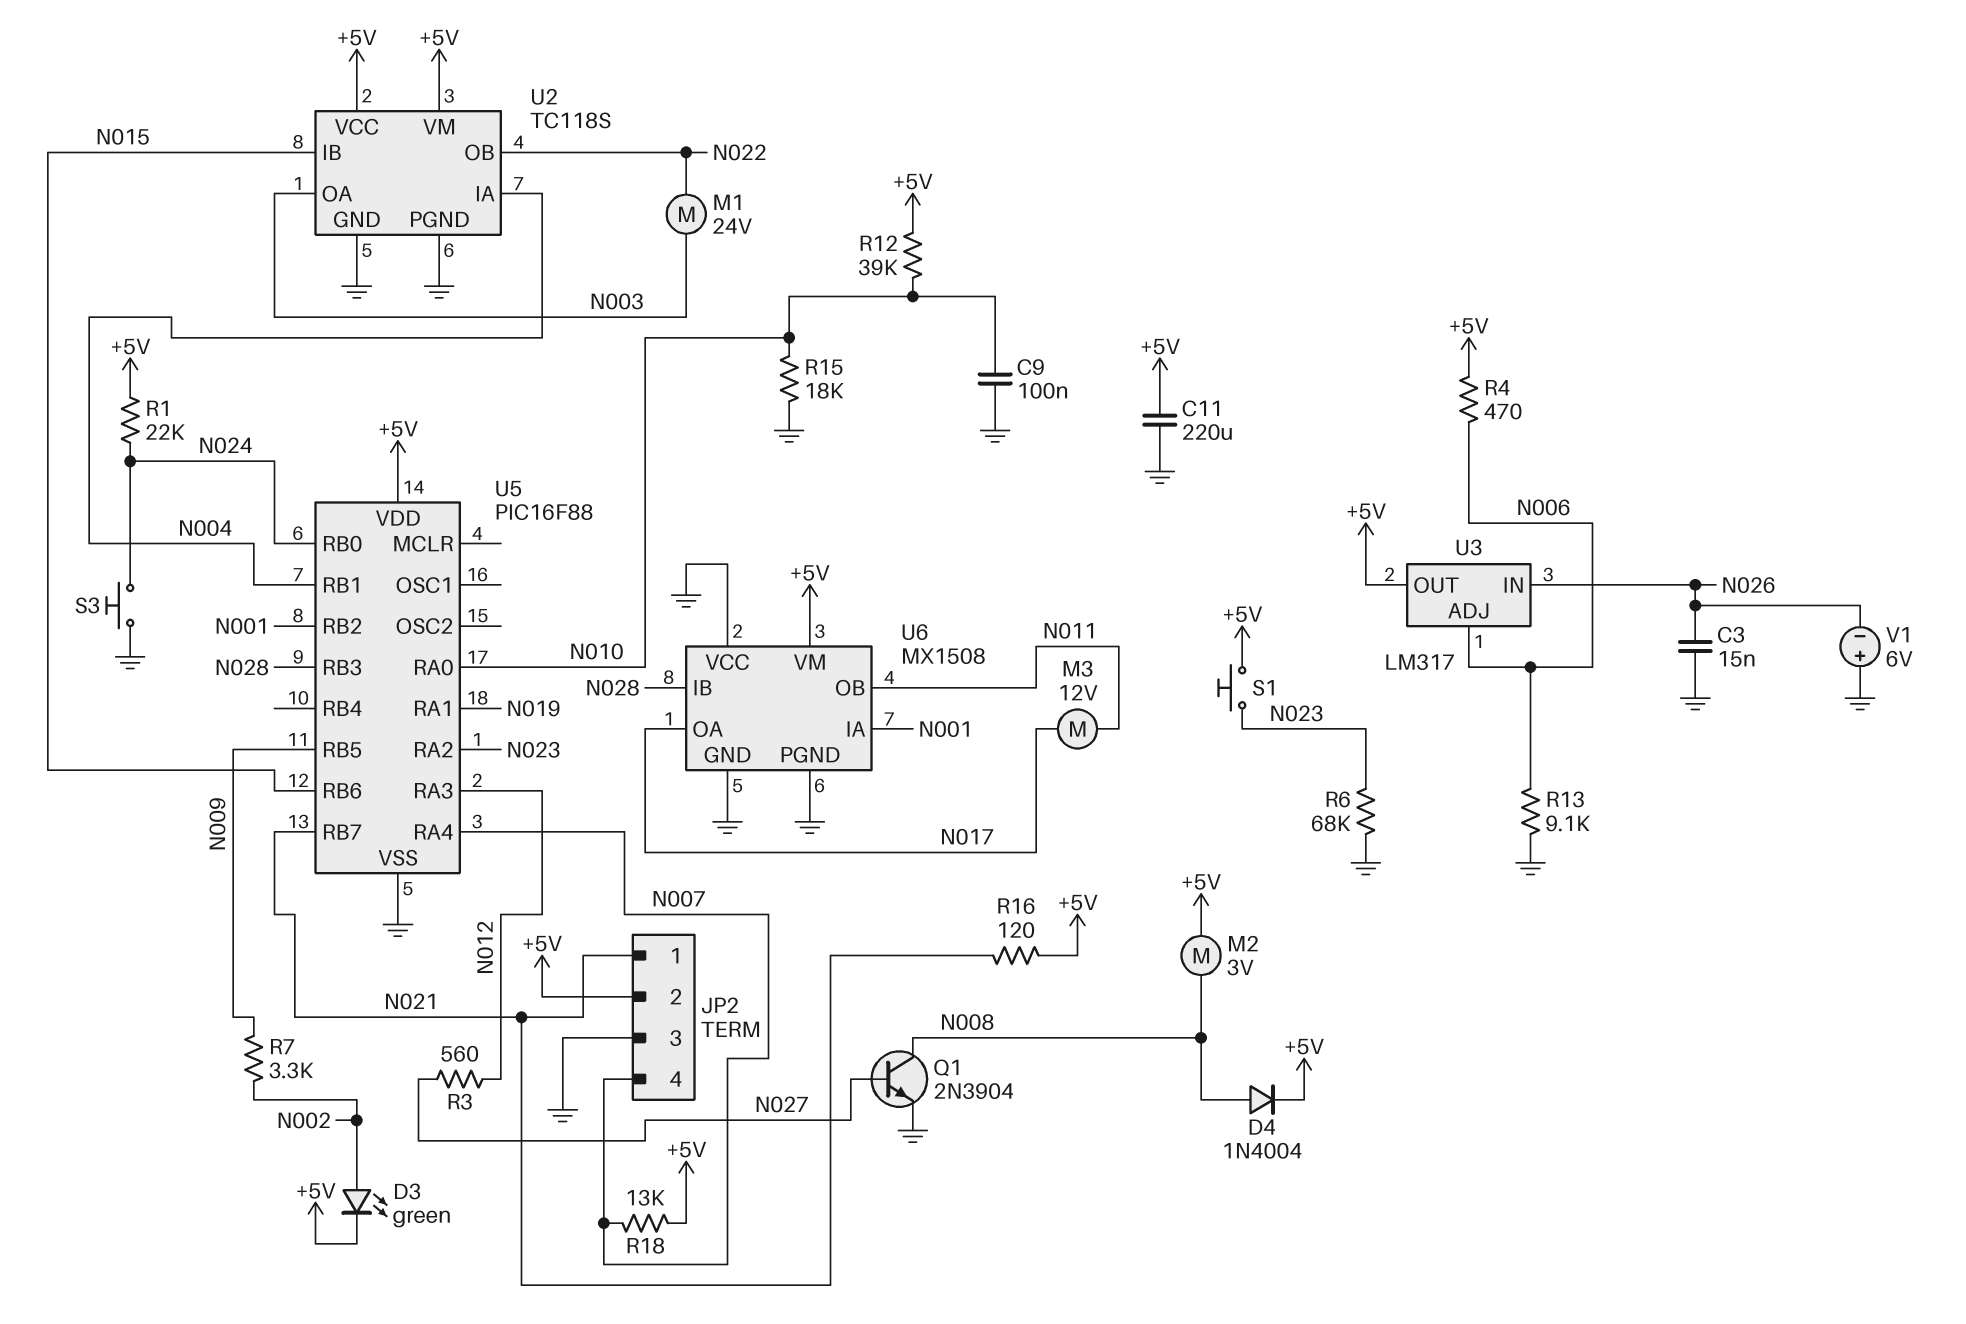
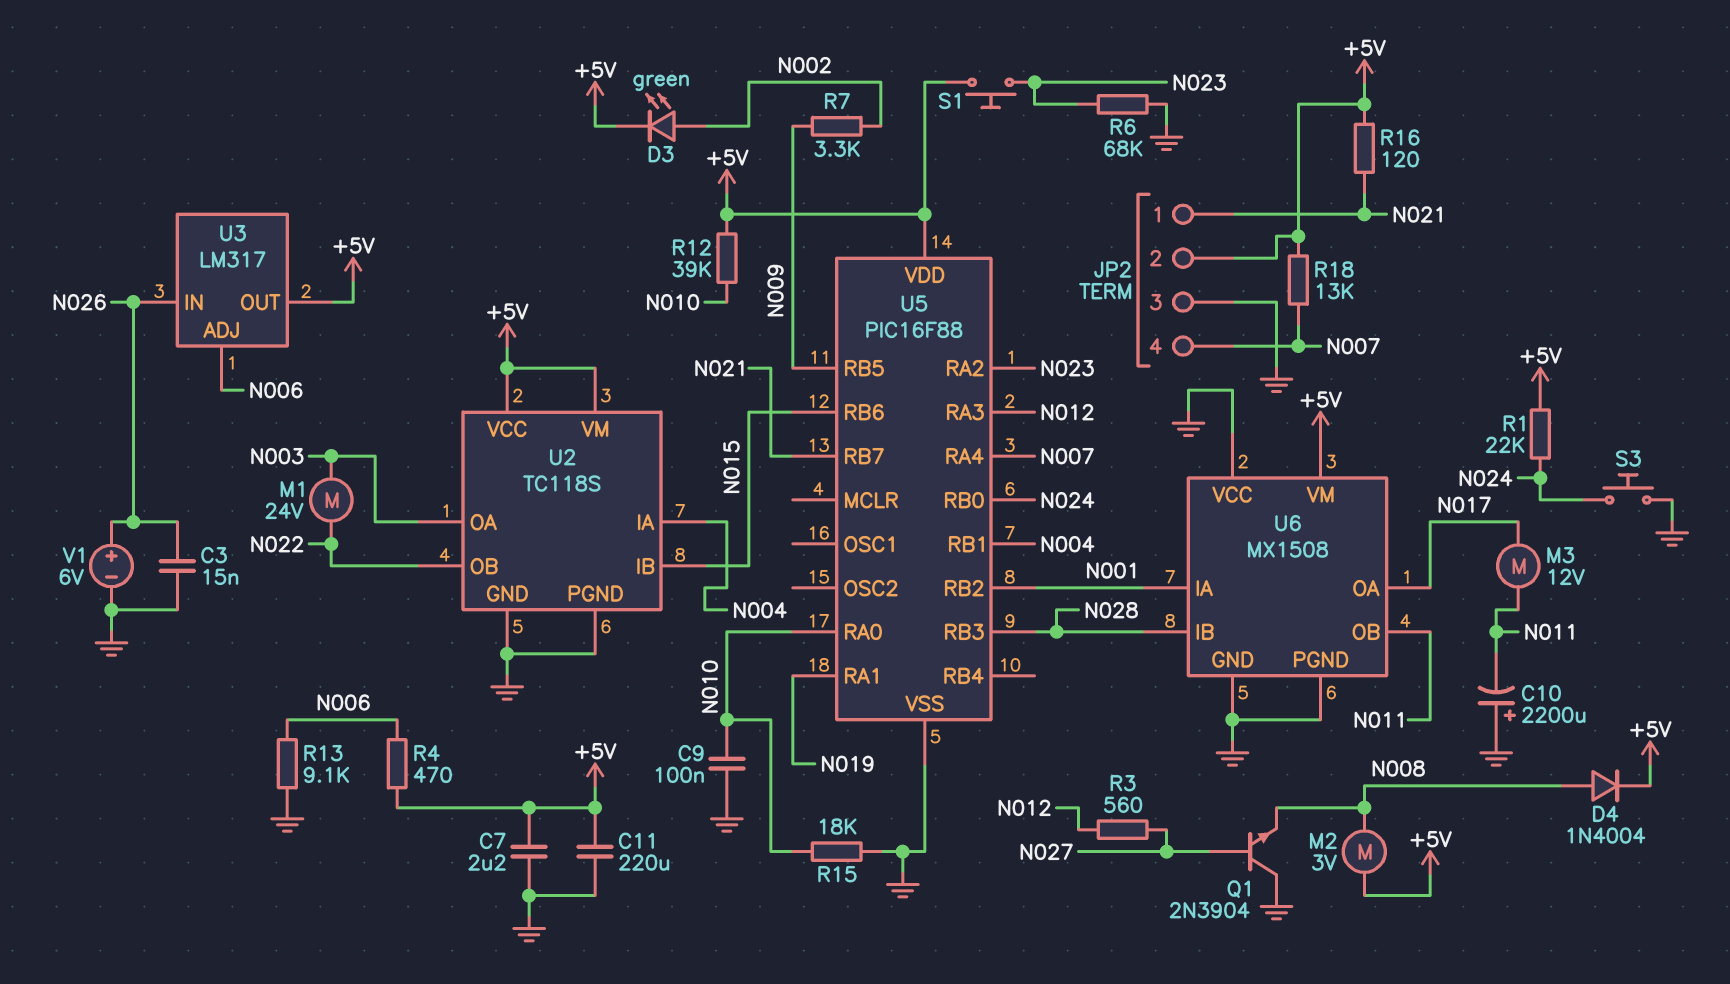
C7: none -> 2.2uF (+5V, GND)
C10: none -> 2200uF (plus GND, minus N011)
Q1: NPN 2N3904 (B N027, C N008, E GND) -> NPN 2N3904 (B N027, C GND, E N008)
V1: 6V (plus GND, minus N026) -> 6V (plus N026, minus GND)

